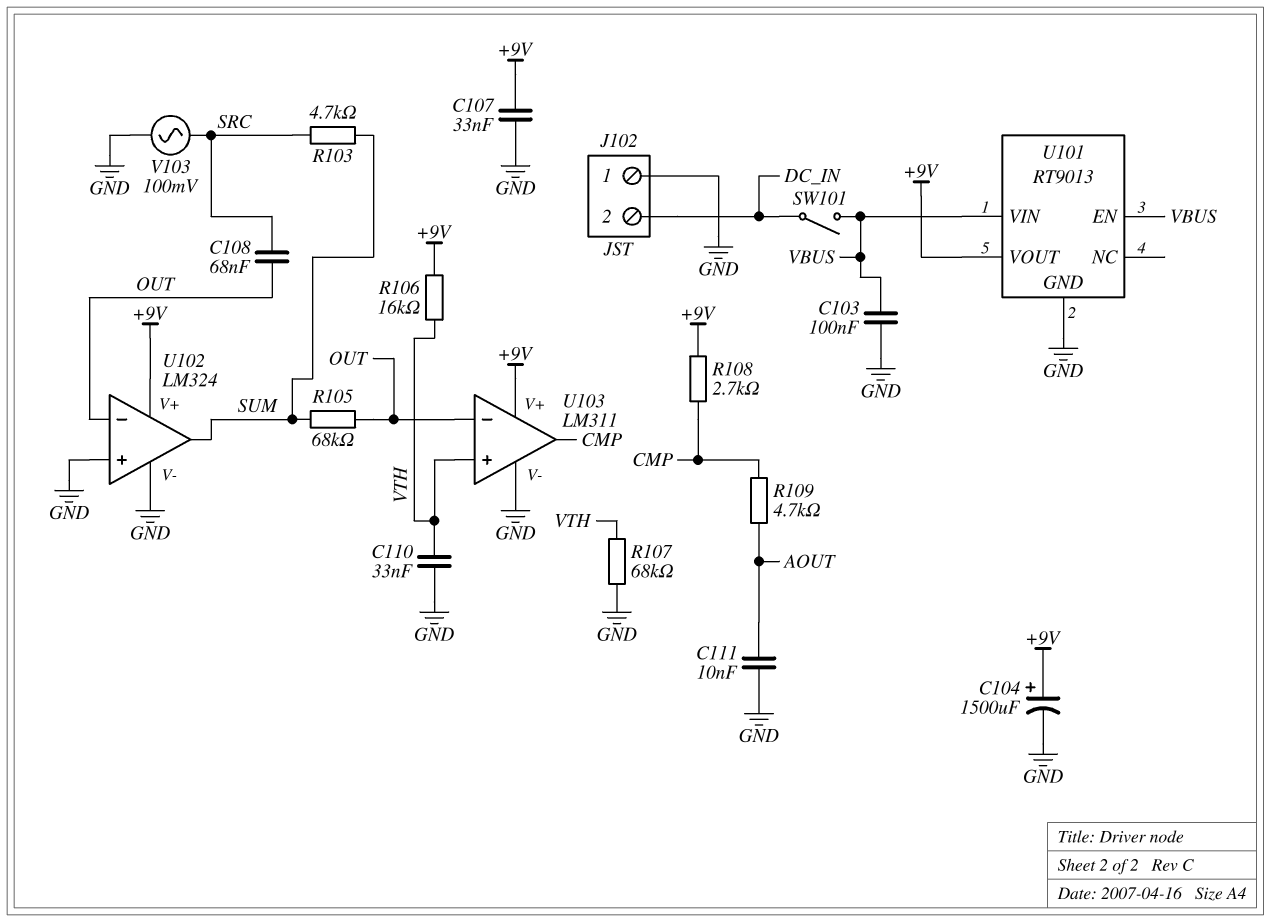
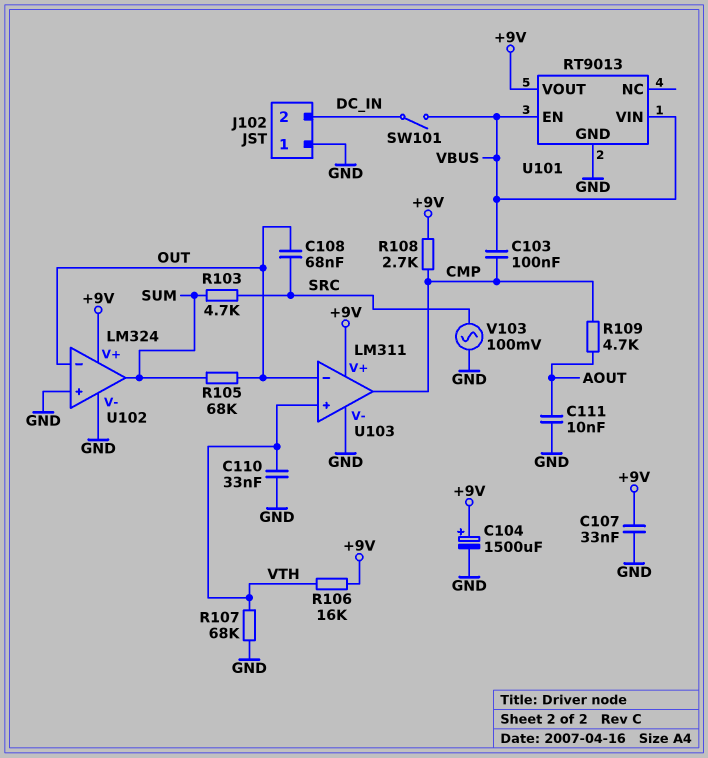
C103: 100nF (GND, VBUS) -> 100nF (CMP, VBUS)

